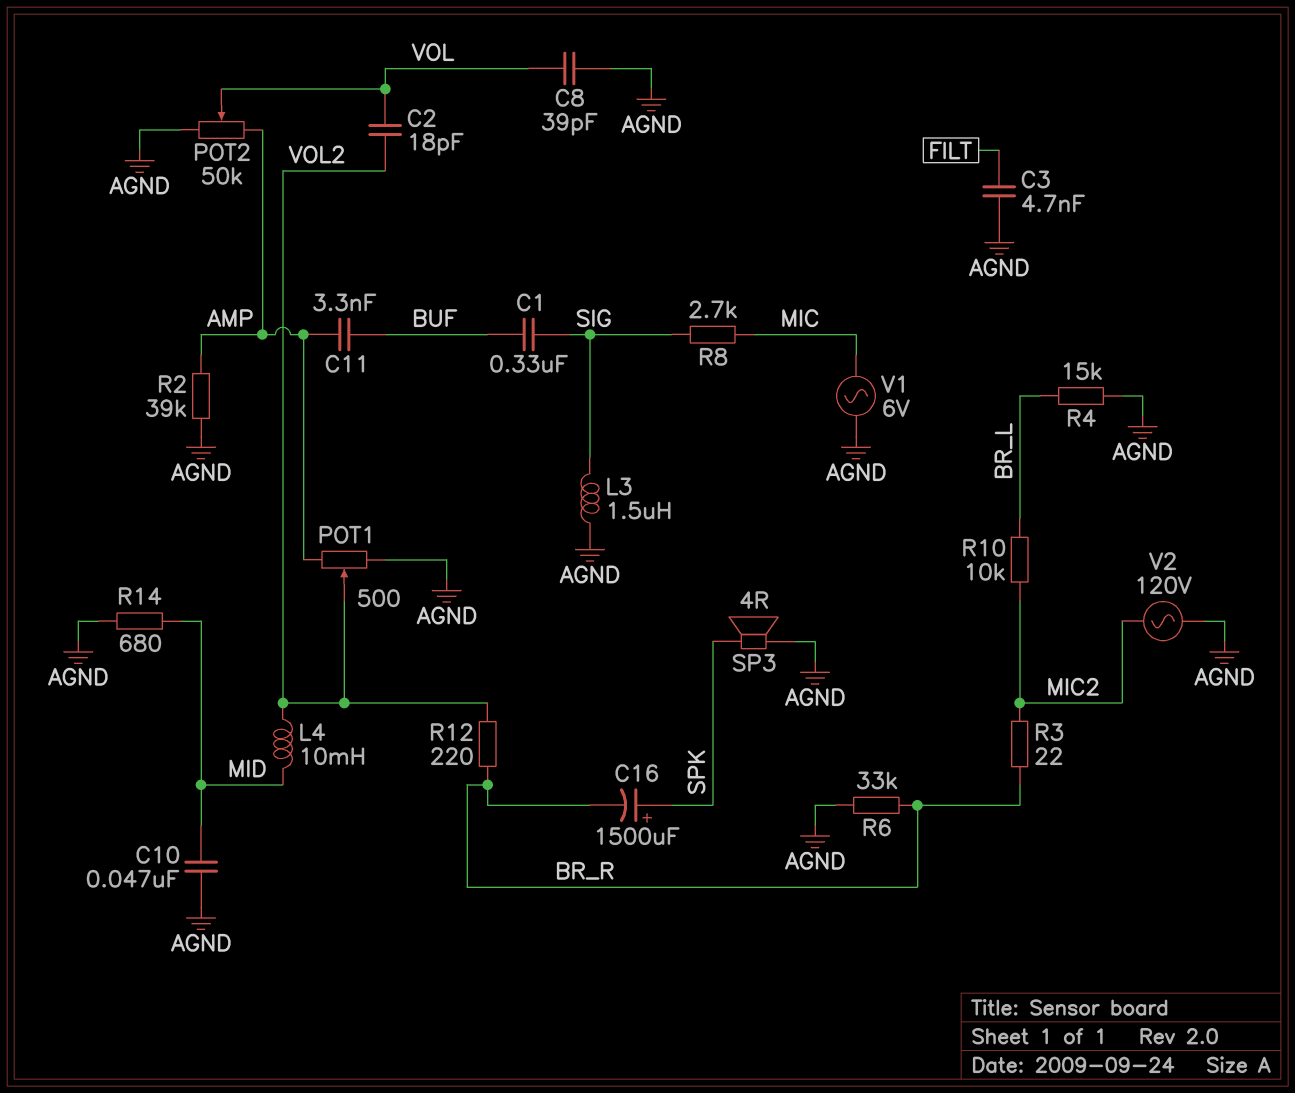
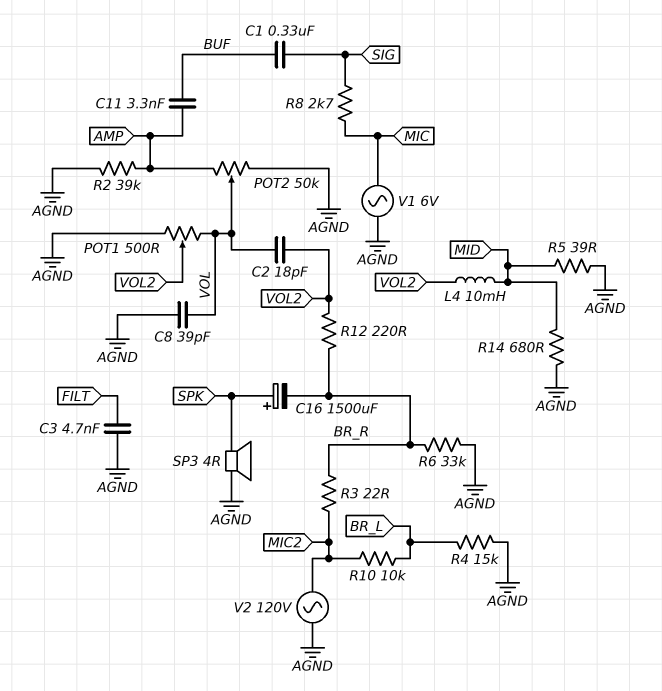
C10: 47nF (AGND, MID) -> none
L3: 1.5uH (AGND, SIG) -> none
POT1: 500 (AGND, AMP, wiper VOL2) -> 500 (AGND, VOL, wiper VOL2)
R5: none -> 39 (AGND, MID)

